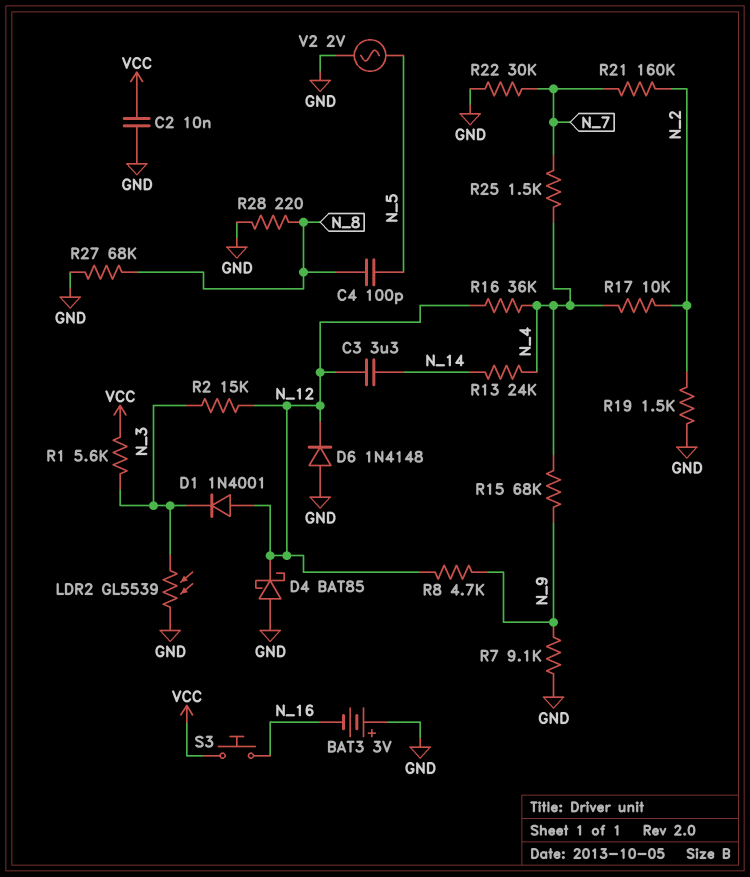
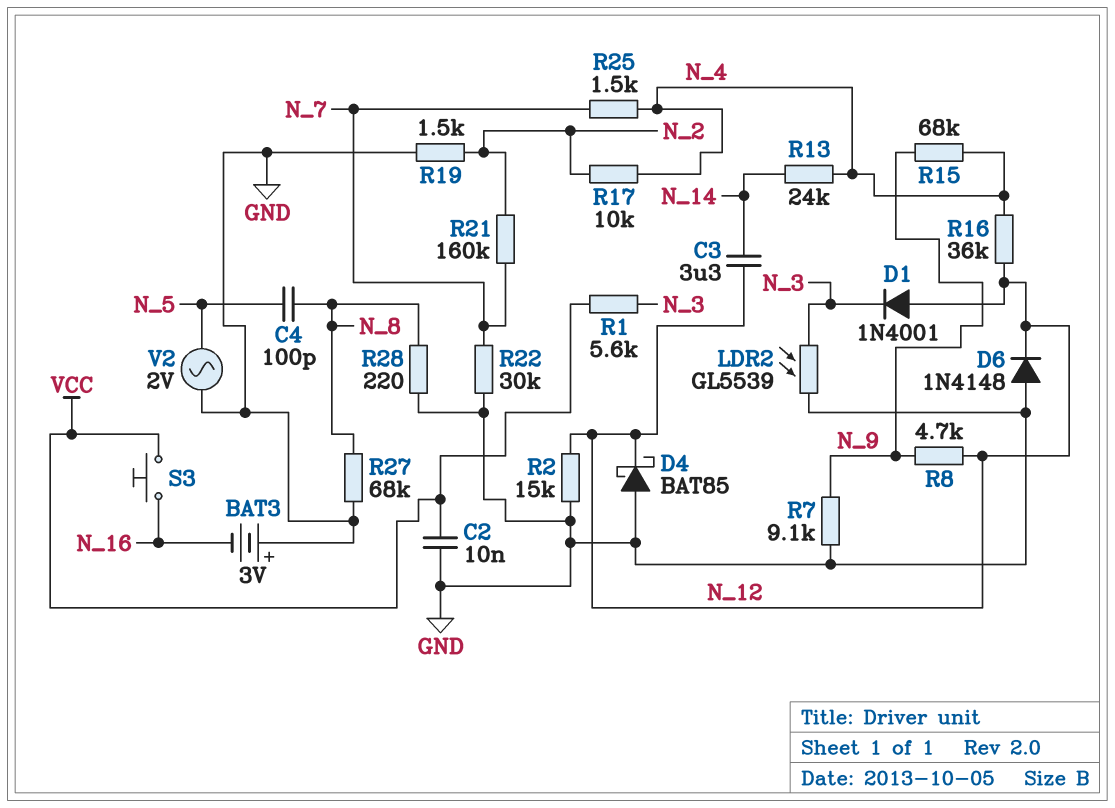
R2: 15k (N_3, N_12) -> 15k (GND, N_12)

